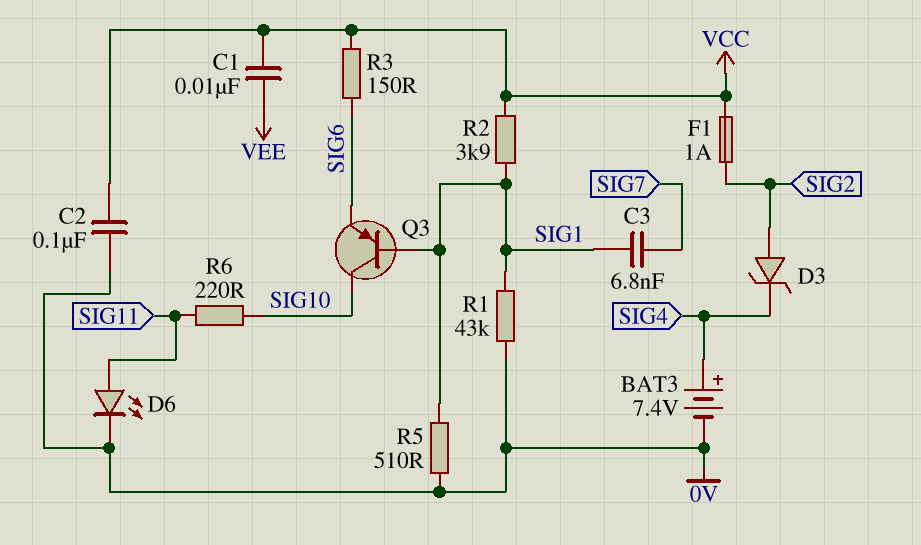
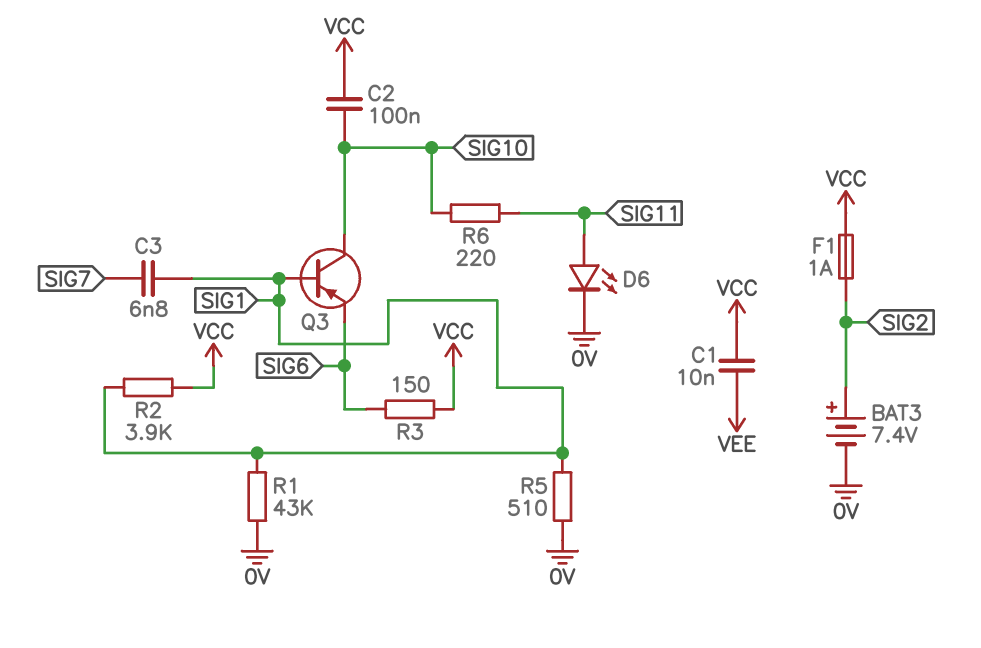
BAT3: 7.4V (plus SIG4, minus 0V) -> 7.4V (plus SIG2, minus 0V)
C2: 100nF (0V, VCC) -> 100nF (SIG10, VCC)
D3: zener (A SIG2, K SIG4) -> none

